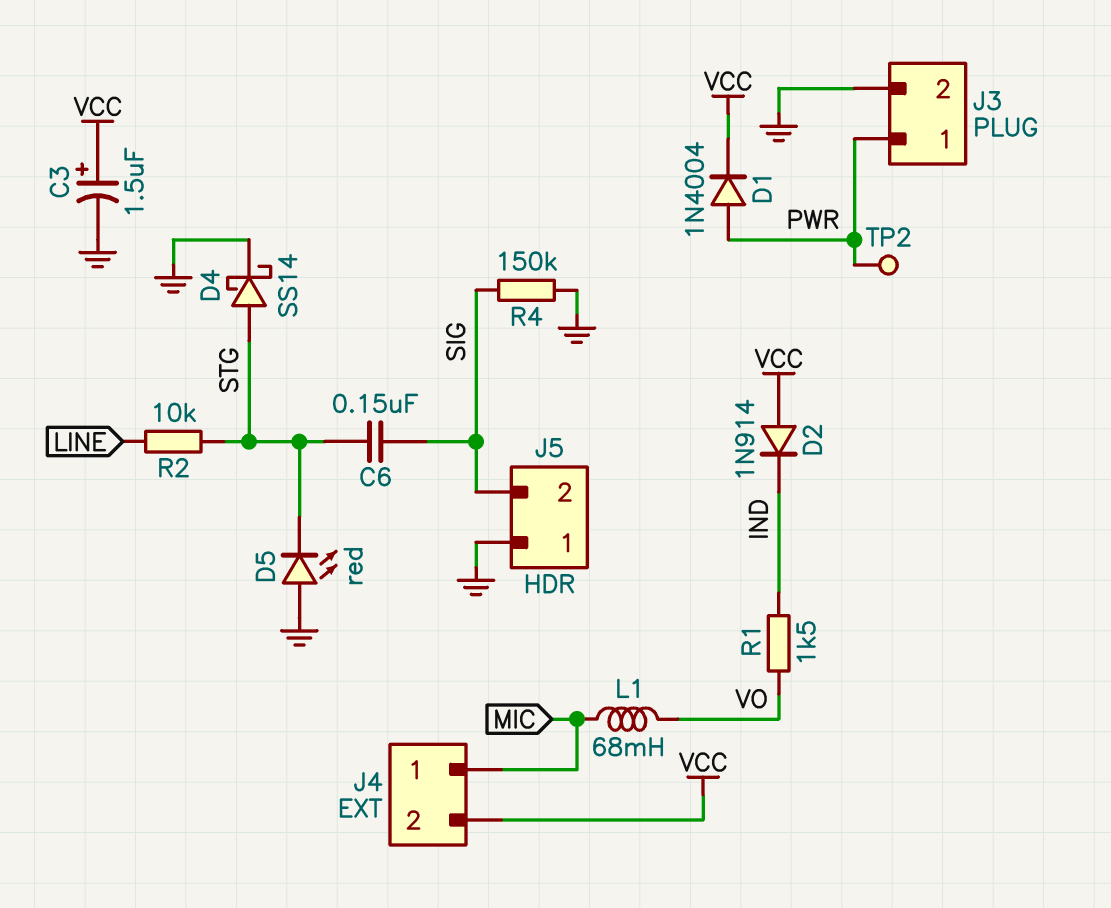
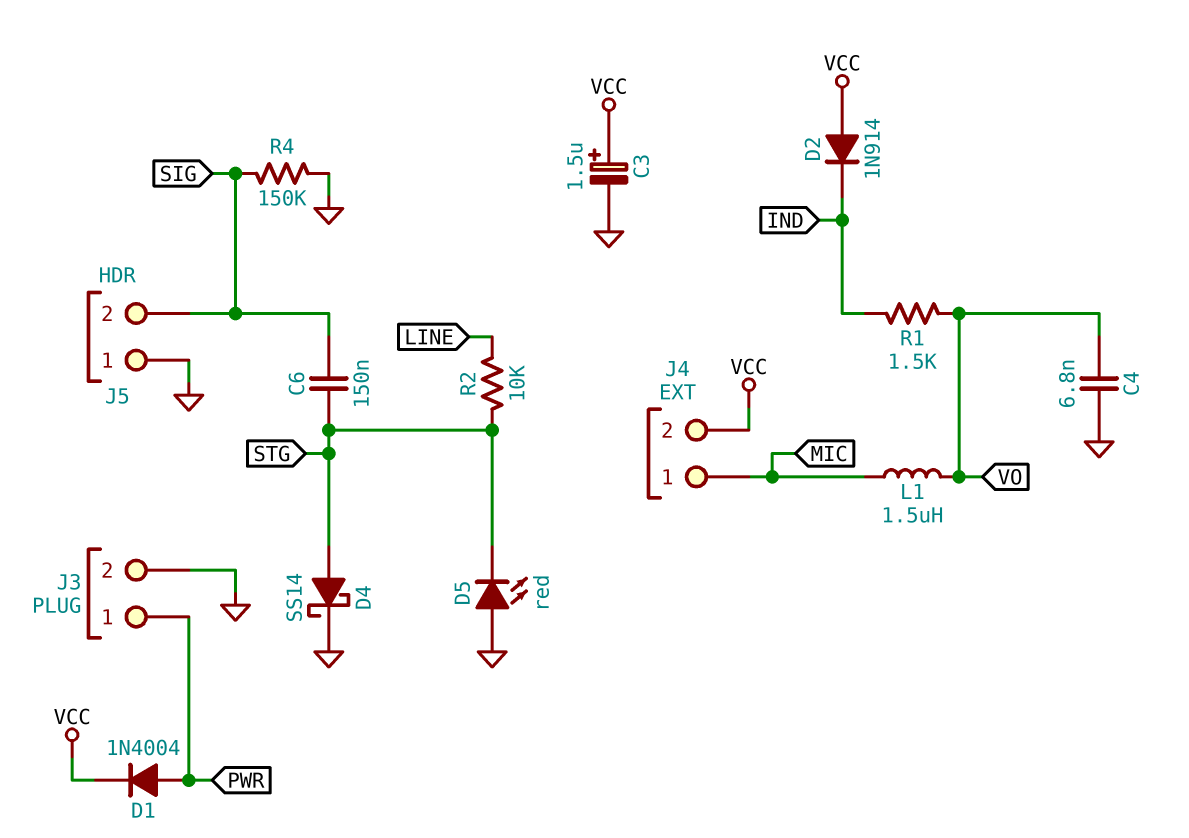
C4: none -> 6.8nF (GND, VO)
L1: 68mH (MIC, VO) -> 1.5uH (MIC, VO)
TP2: test point (PWR) -> none

